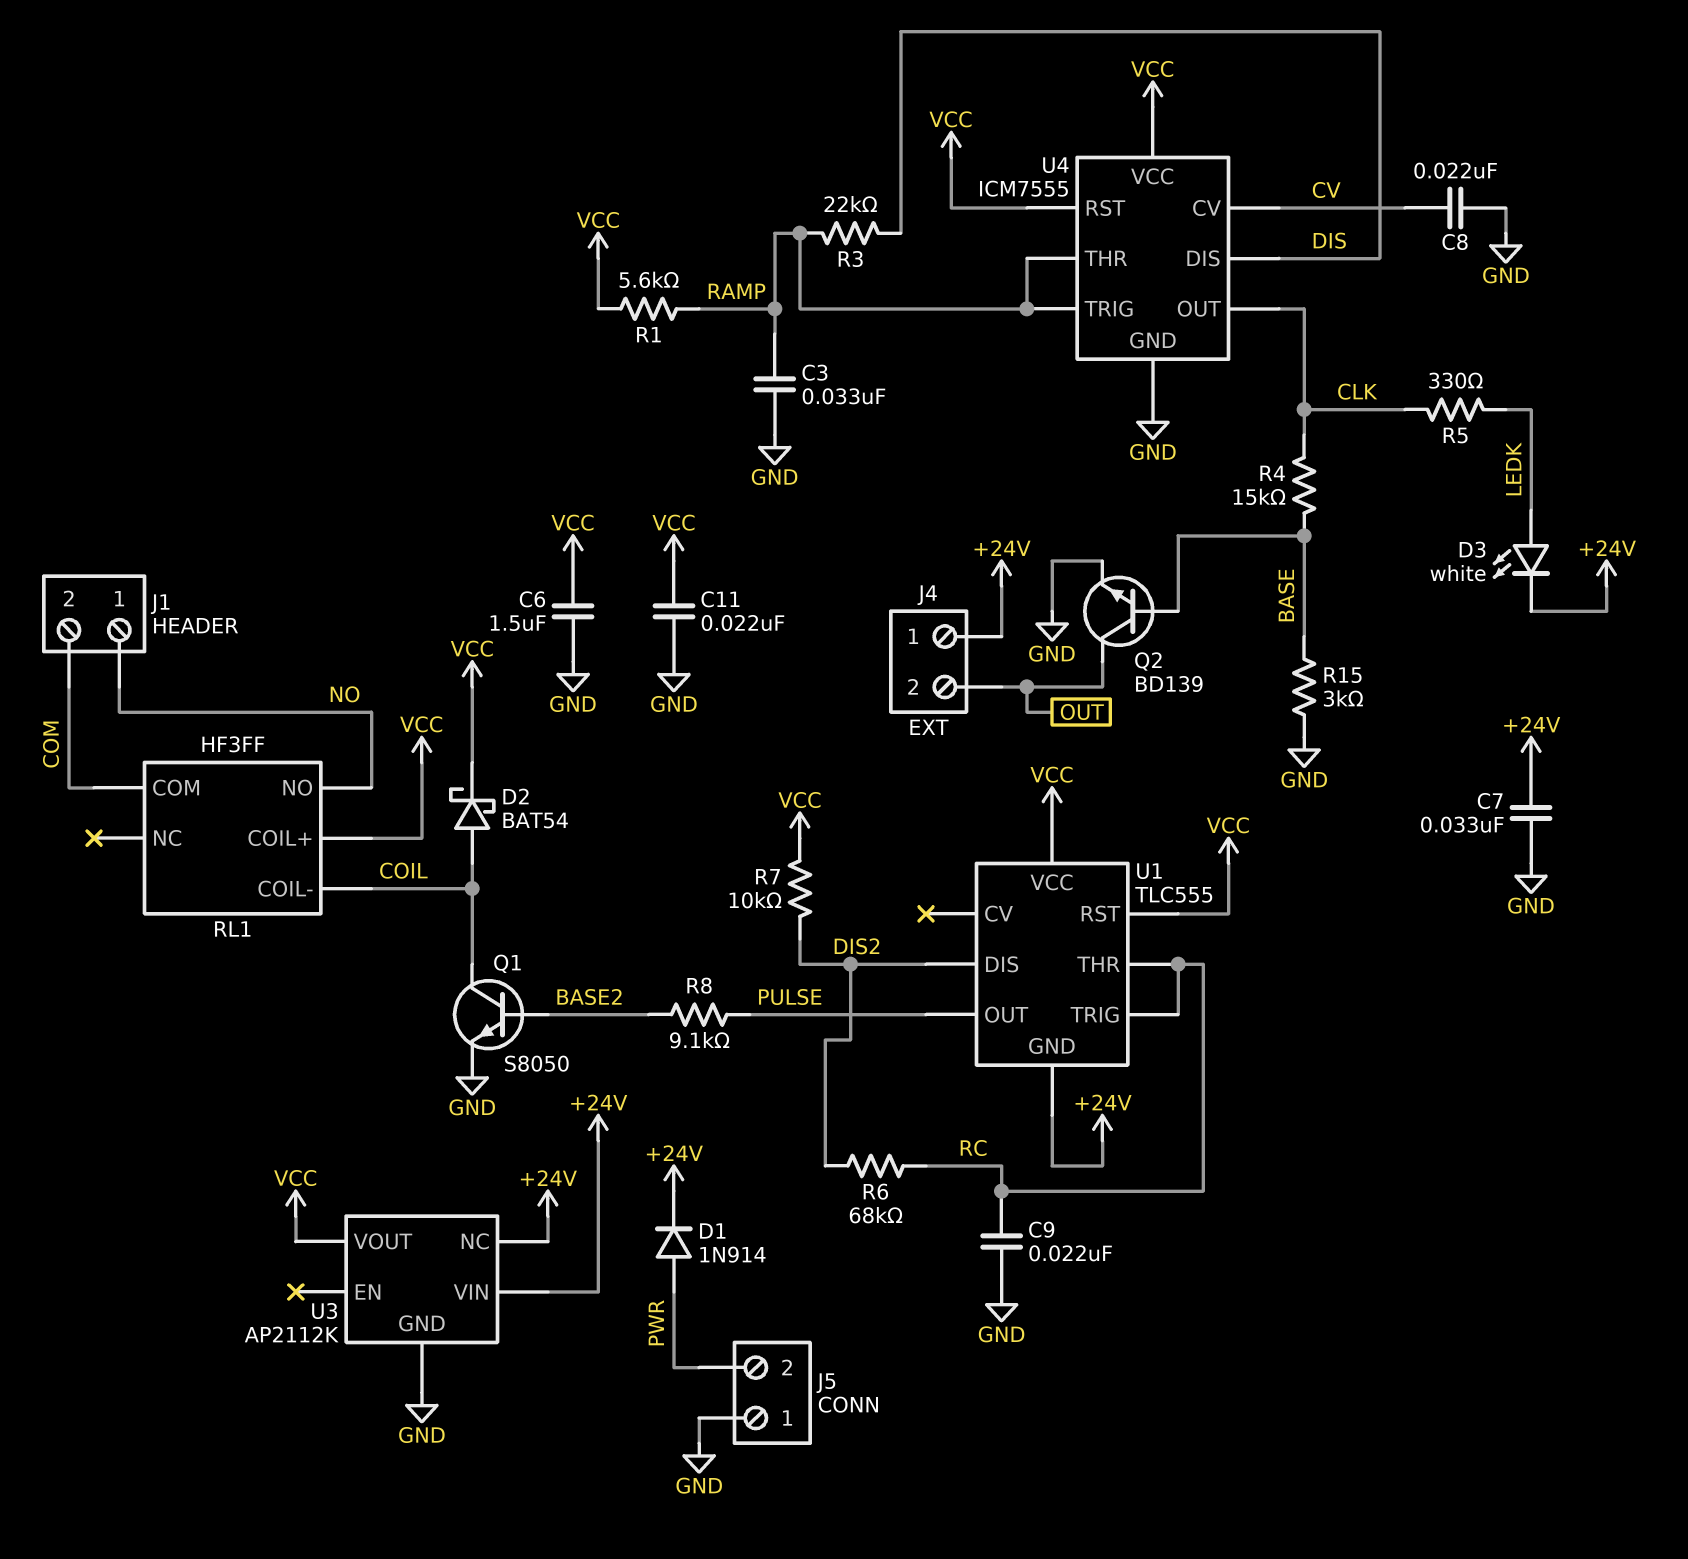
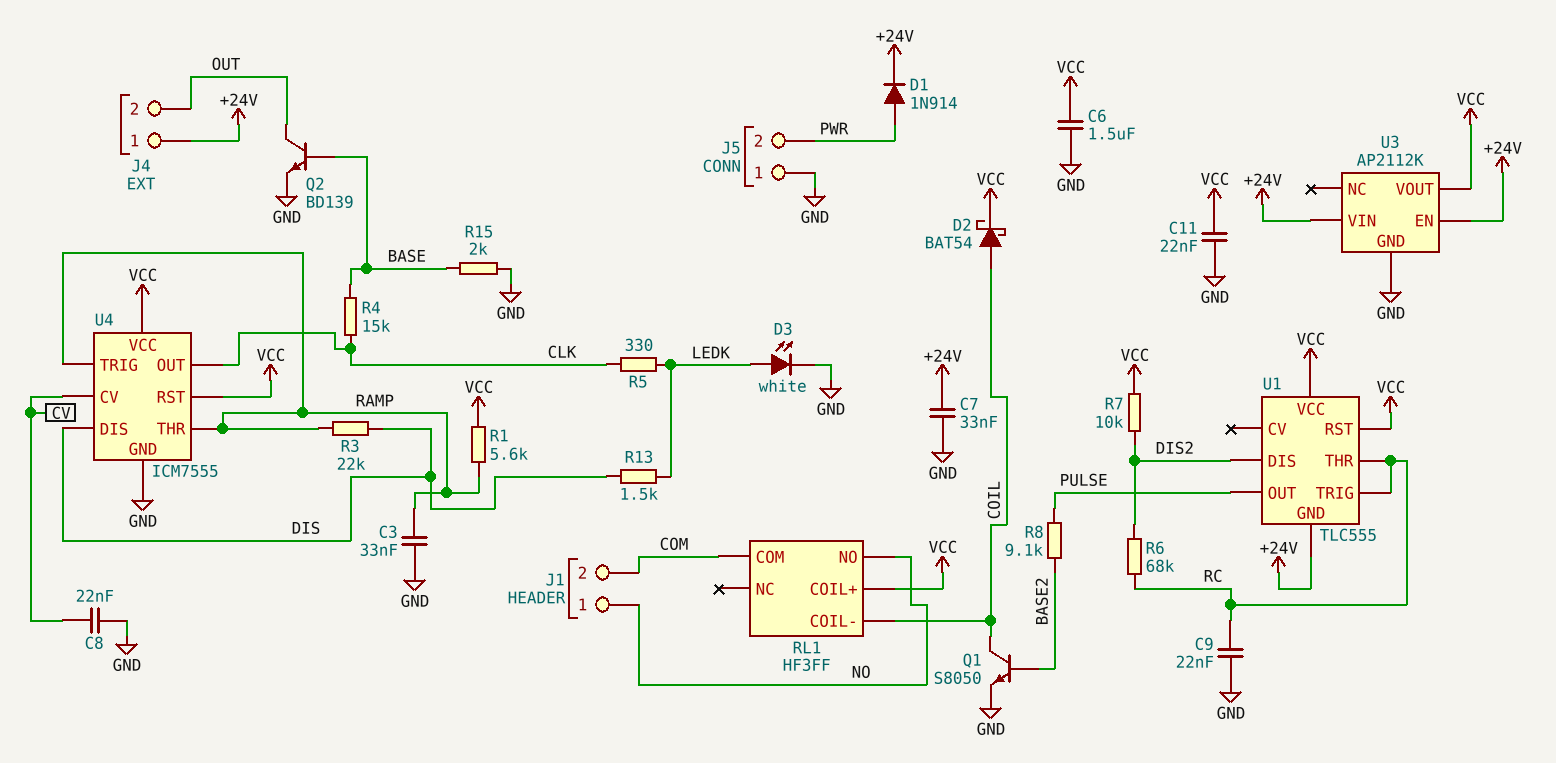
D3: LED white (A LEDK, K +24V) -> LED white (A LEDK, K GND)
R13: none -> 1.5k (DIS, LEDK)
R15: 3k (BASE, GND) -> 2k (BASE, GND)
U3 pin EN: none -> +24V
U3 pin NC: +24V -> none

